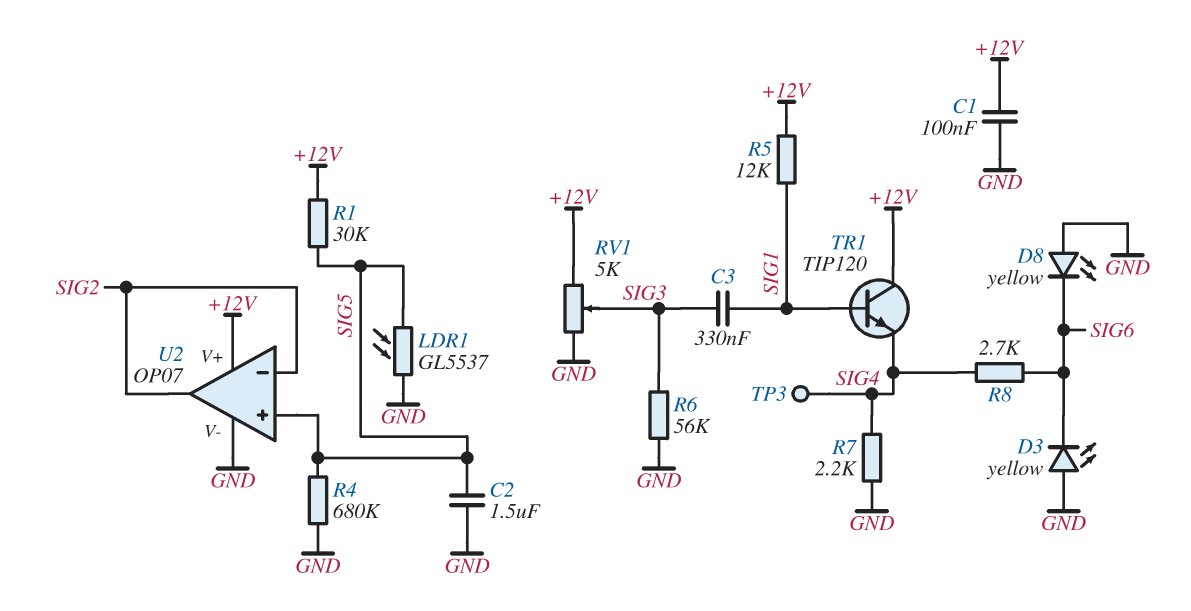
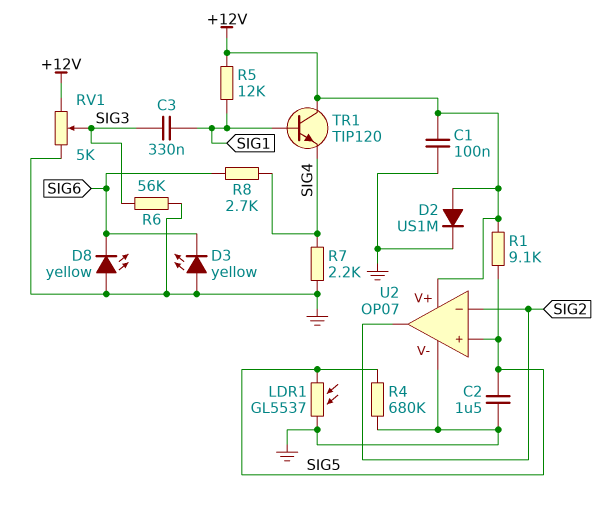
D2: none -> diode US1M (A +12V, K GND)
R1: 30k (+12V, SIG5) -> 9.1k (+12V, SIG5)
TP3: test point (SIG4) -> none

